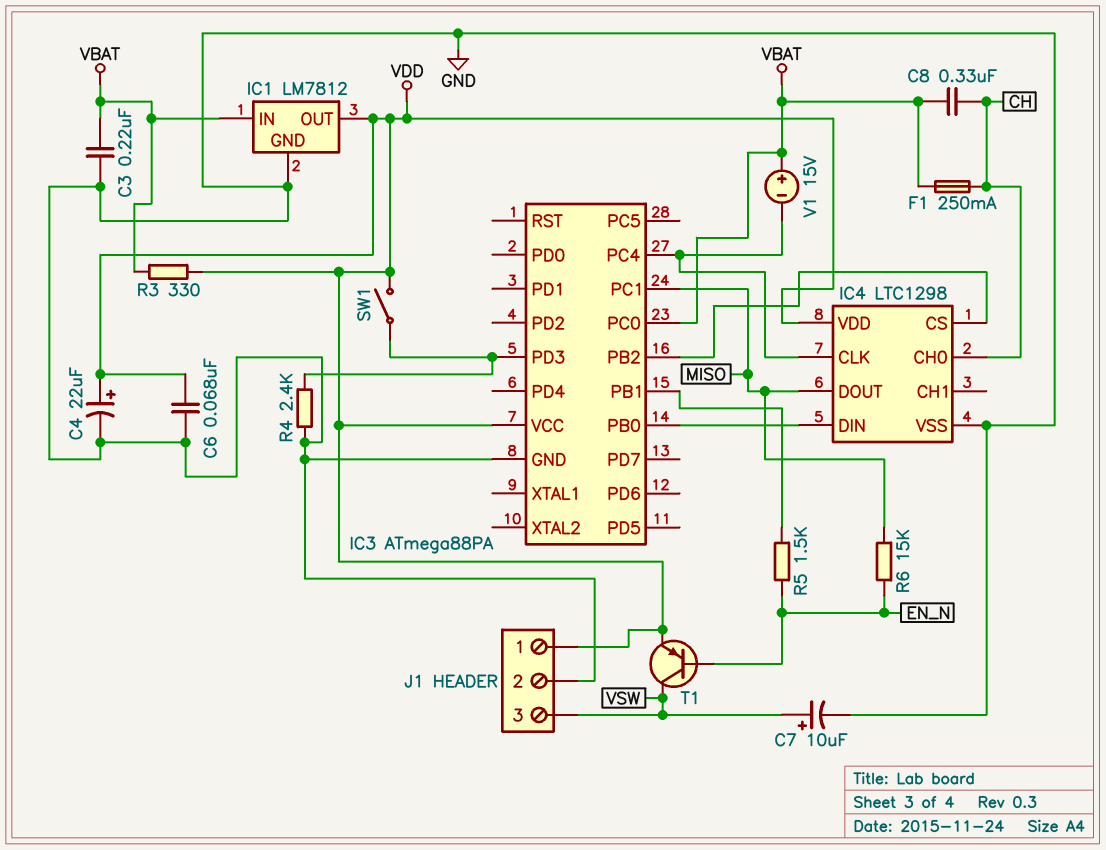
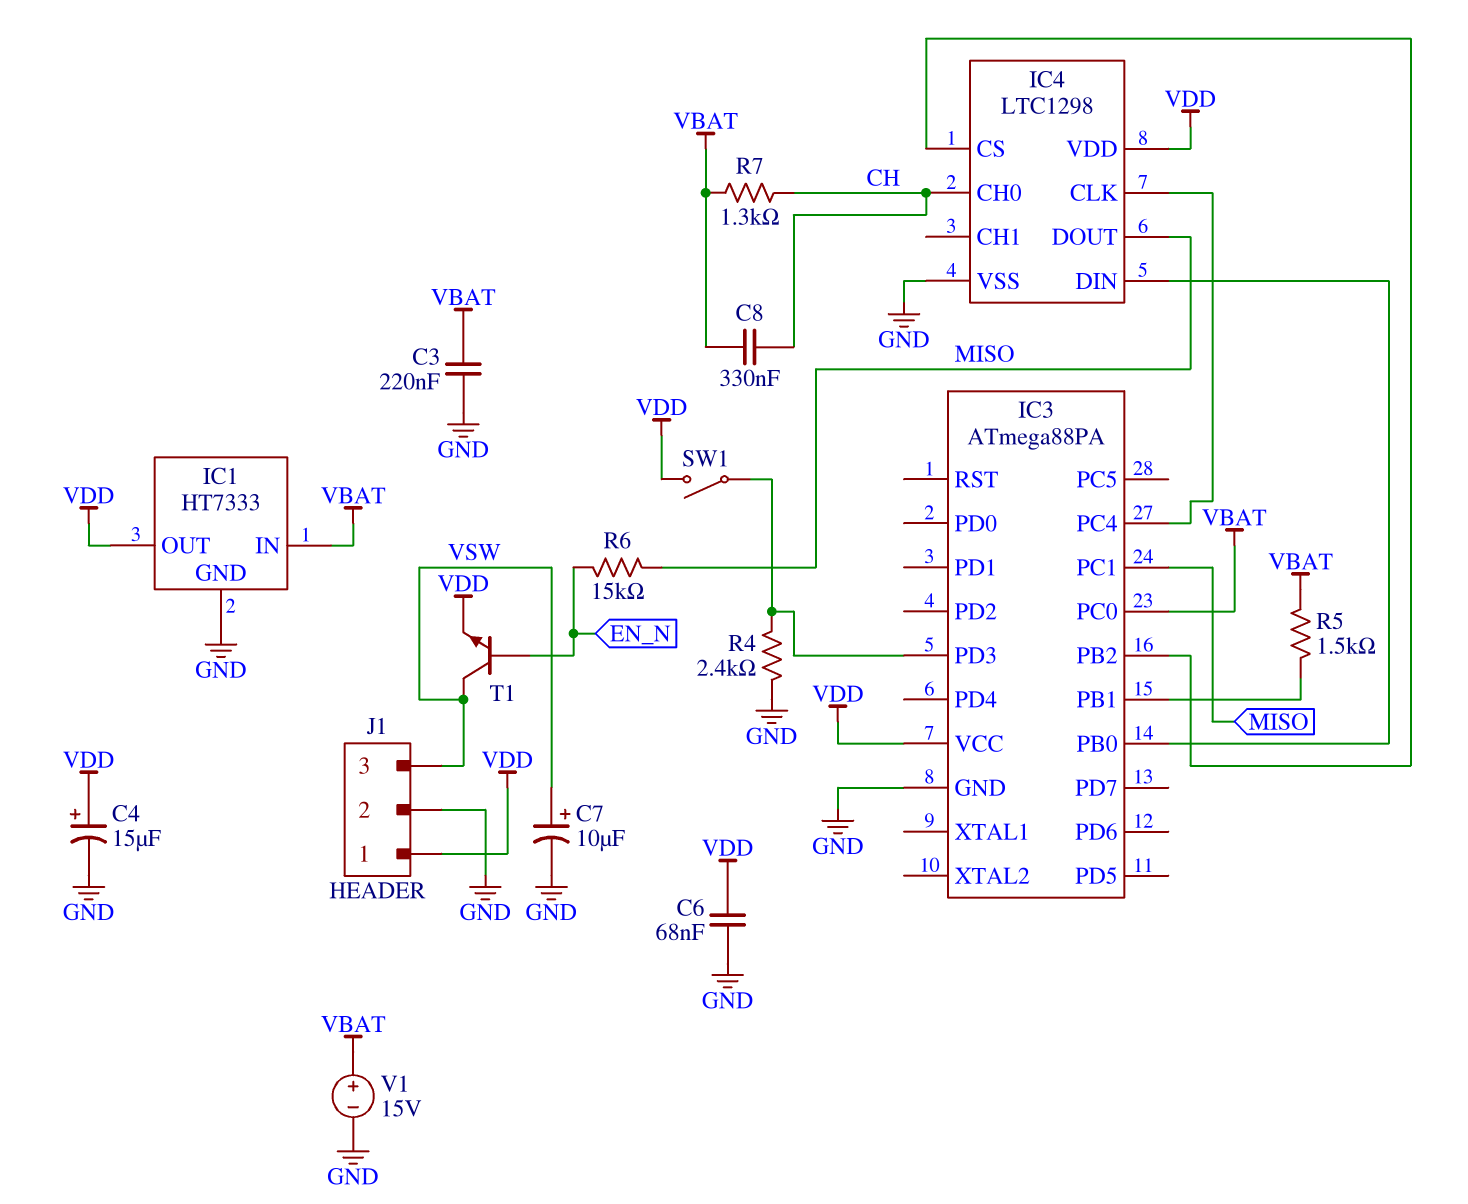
C4: 22uF (plus VDD, minus GND) -> 15uF (plus VDD, minus GND)
F1: 250mA (CH, VBAT) -> none
IC1: LM7812 -> HT7333
R3: 330 (VBAT, VDD) -> none
R5: 1.5k (EN_N, IC3/PB1) -> 1.5k (IC3/PB1, VBAT)
R7: none -> 1.3k (CH, VBAT)
T1: PNP (B EN_N, C VSW, E VDD) -> NPN (B EN_N, C VSW, E VDD)
V1: 15V (plus VBAT, minus IC3/PC4) -> 15V (plus VBAT, minus GND)

